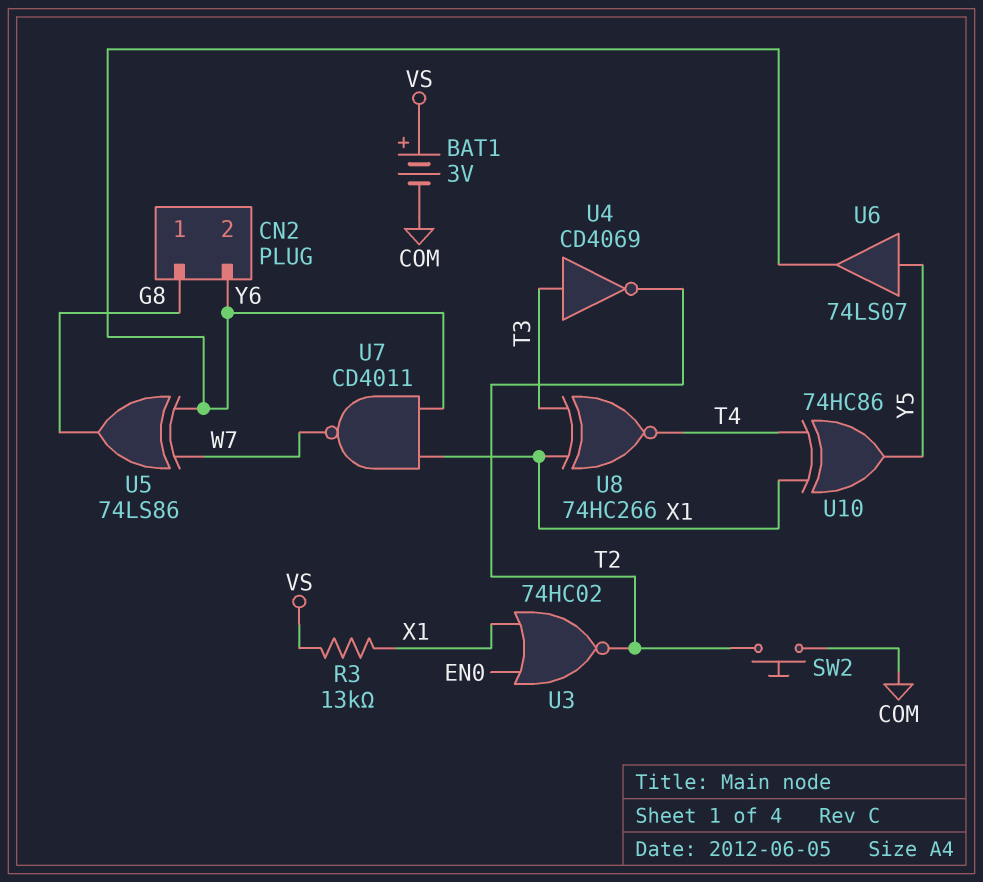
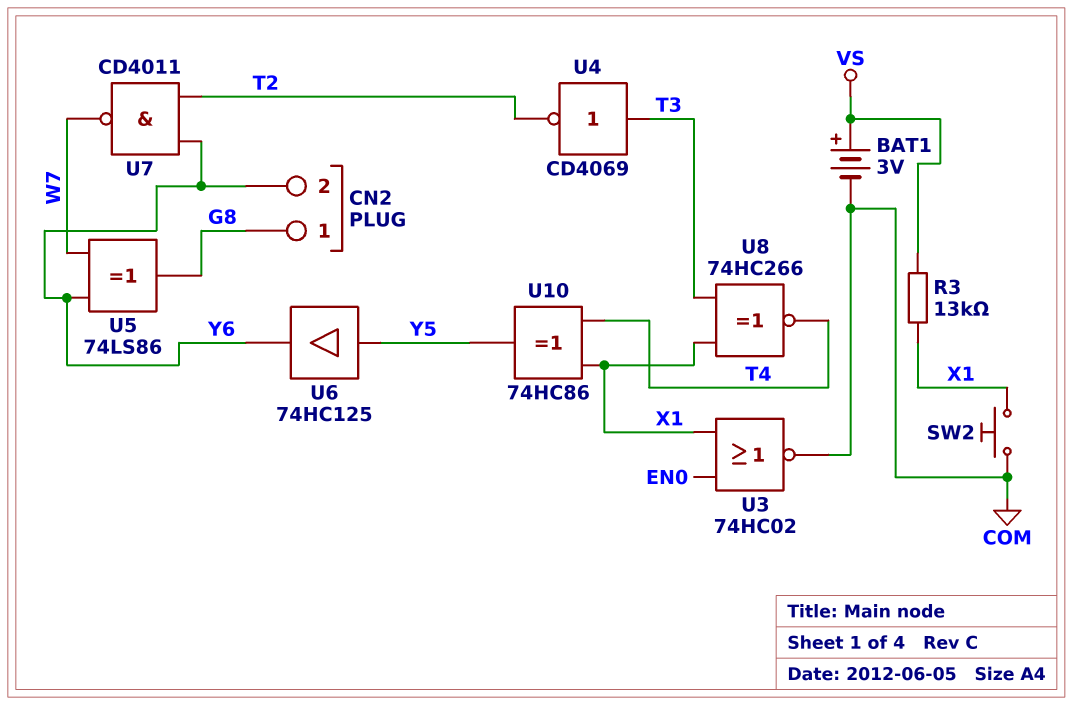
SW2: button (COM, T2) -> button (COM, X1)
U3: NOR 74HC02 (in EN0, in X1, out T2) -> NOR 74HC02 (in EN0, in X1, out COM)
U6: buffer 74LS07 (in Y5, out Y6) -> buffer 74HC125 (in Y5, out Y6)
U7: NAND CD4011 (in X1, in Y6, out W7) -> NAND CD4011 (in T2, in Y6, out W7)

